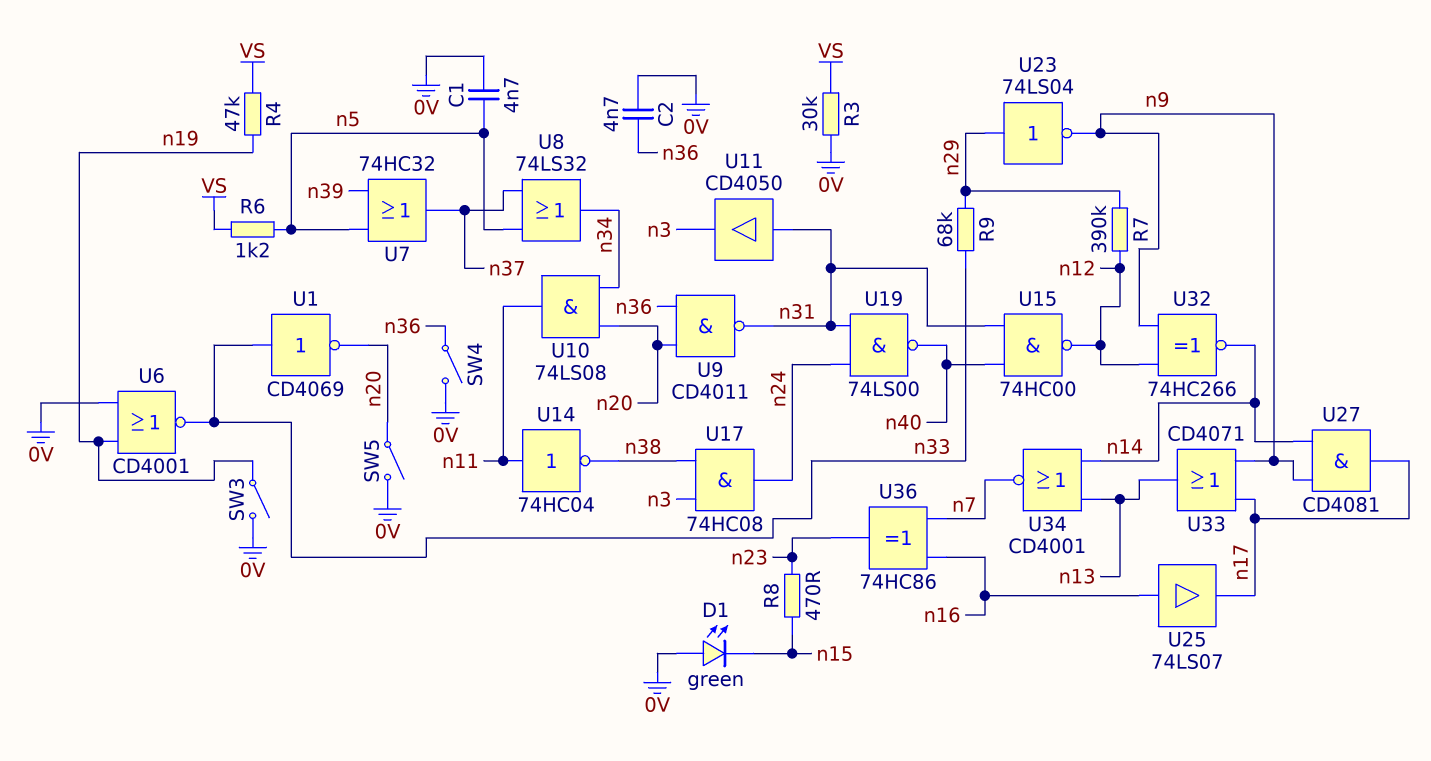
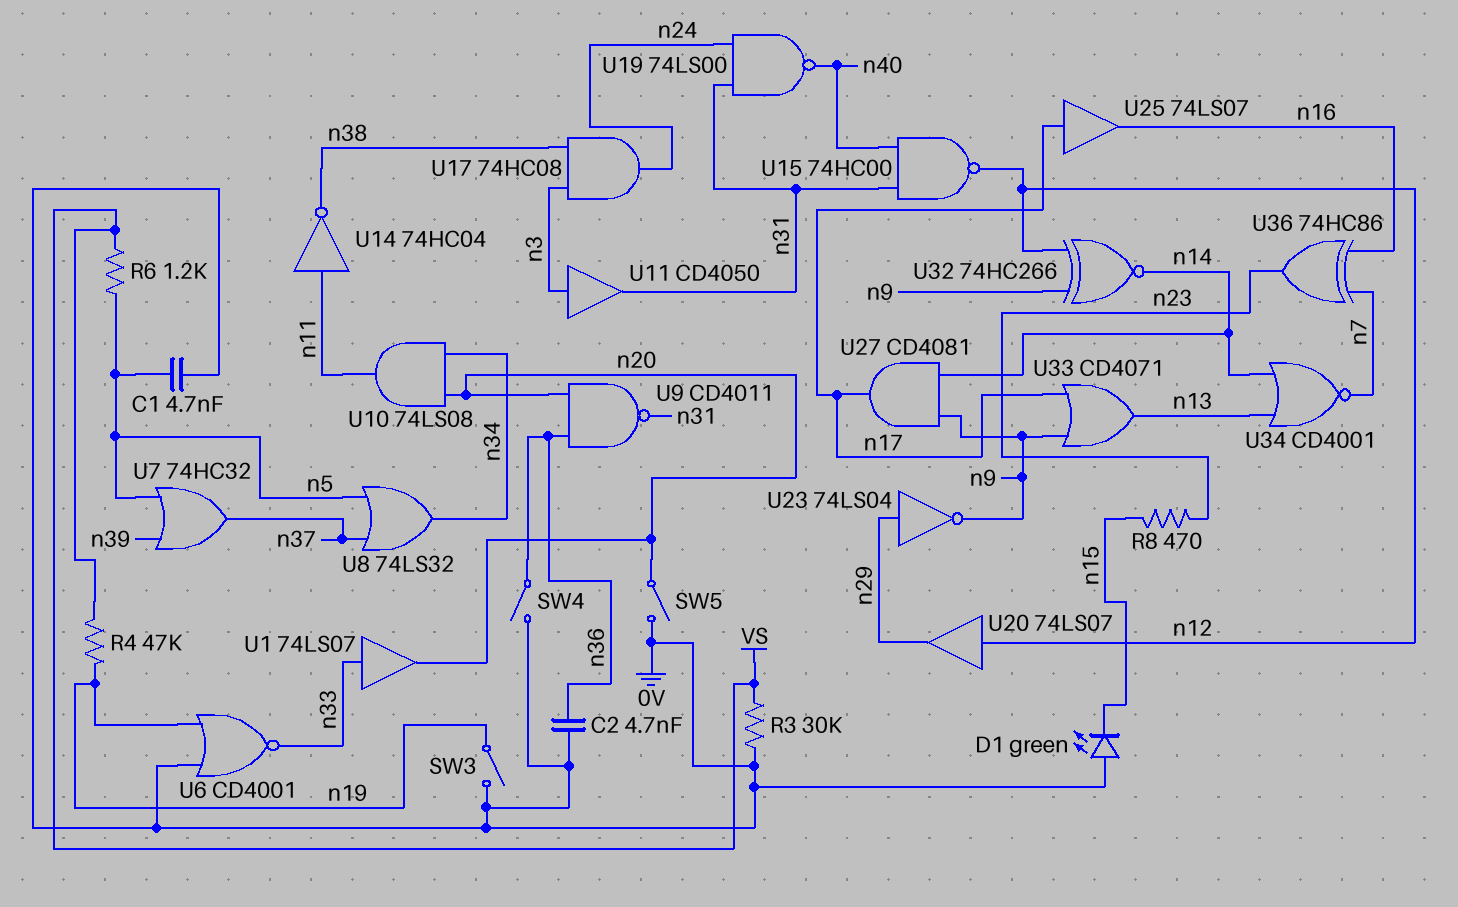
R7: 390k (n12, n29) -> none
R9: 68k (n29, n33) -> none
U1: NOT CD4069 (in n33, out n20) -> buffer 74LS07 (in n33, out n20)
U11: buffer CD4050 (in n31, out n3) -> buffer CD4050 (in n3, out n31)
U20: none -> buffer 74LS07 (in n12, out n29)
U25: buffer 74LS07 (in n16, out n17) -> buffer 74LS07 (in n17, out n16)

